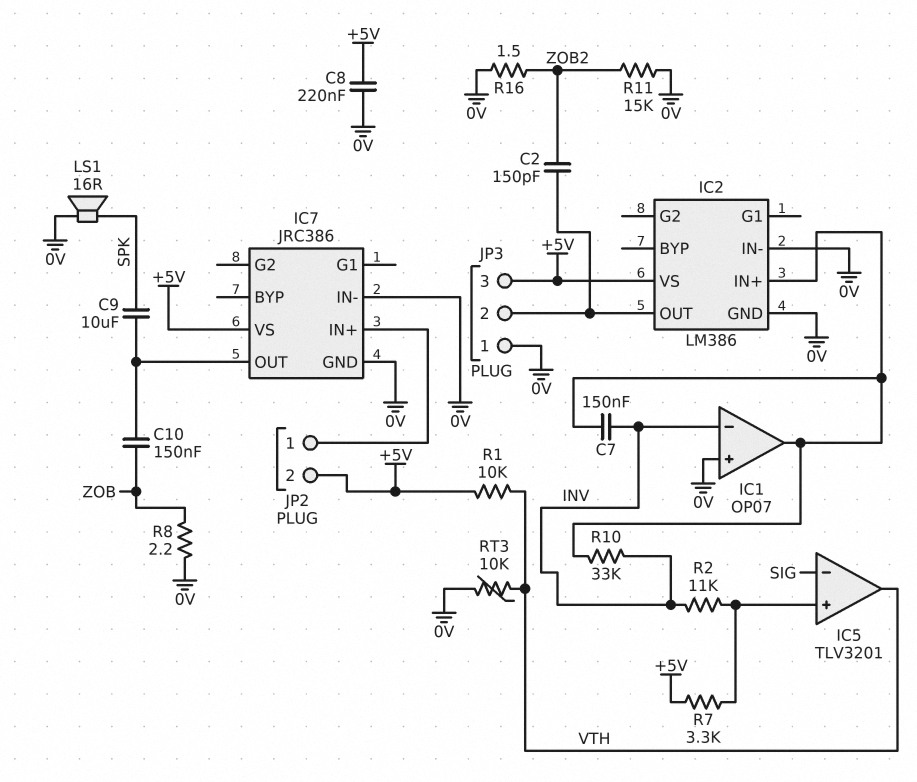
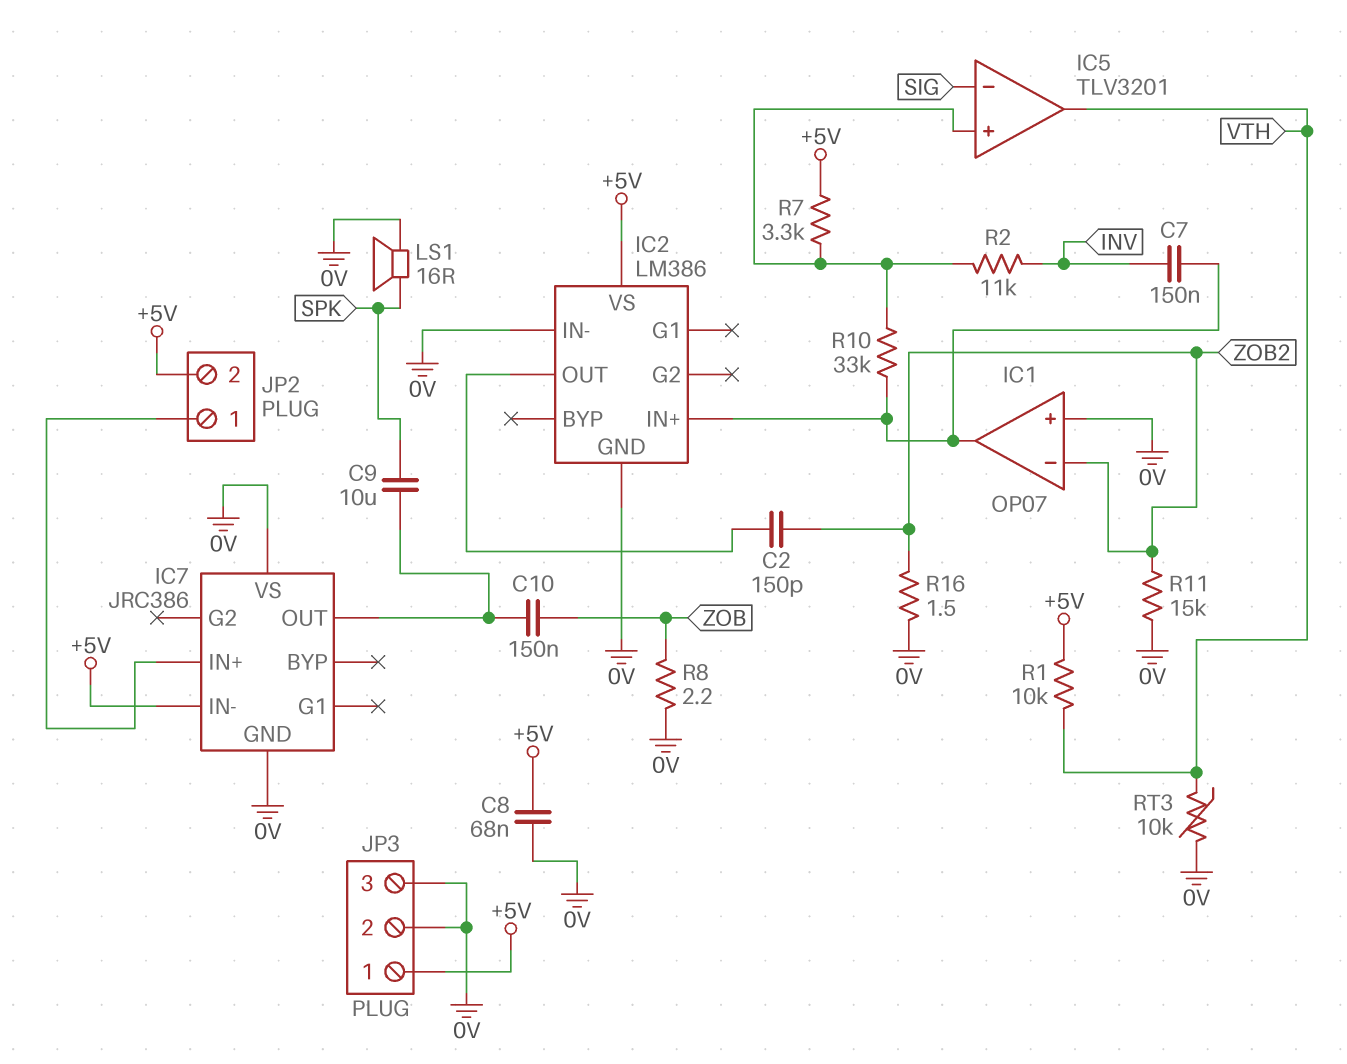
C8: 220nF (+5V, 0V) -> 68nF (+5V, 0V)
IC1 pin in-: INV -> ZOB2
IC7 pin IN-: 0V -> +5V
IC7 pin VS: +5V -> 0V
JP3 pin 1: 0V -> +5V
JP3 pin 2: IC2/OUT -> 0V
JP3 pin 3: +5V -> 0V
R10: 33k (IC1/out, INV) -> 33k (IC1/out, IC5/in+)

